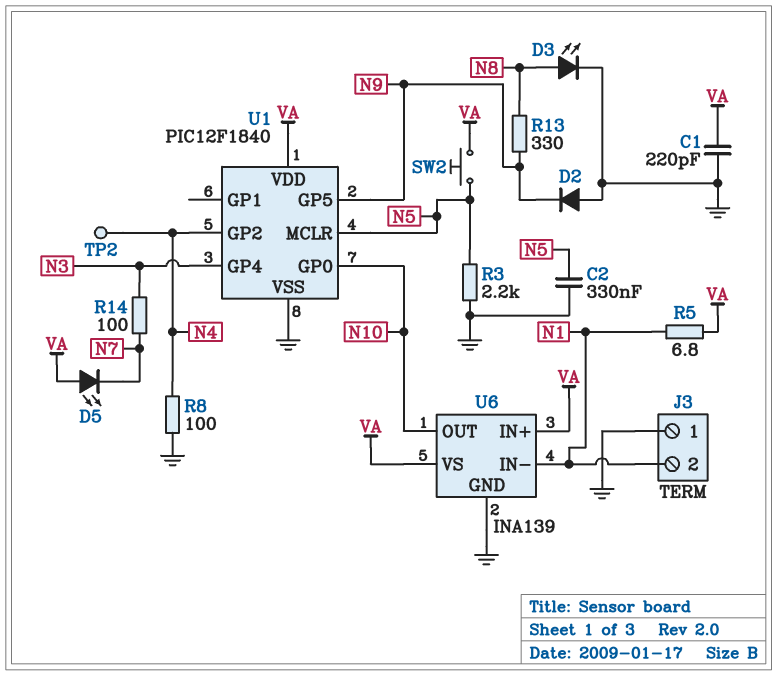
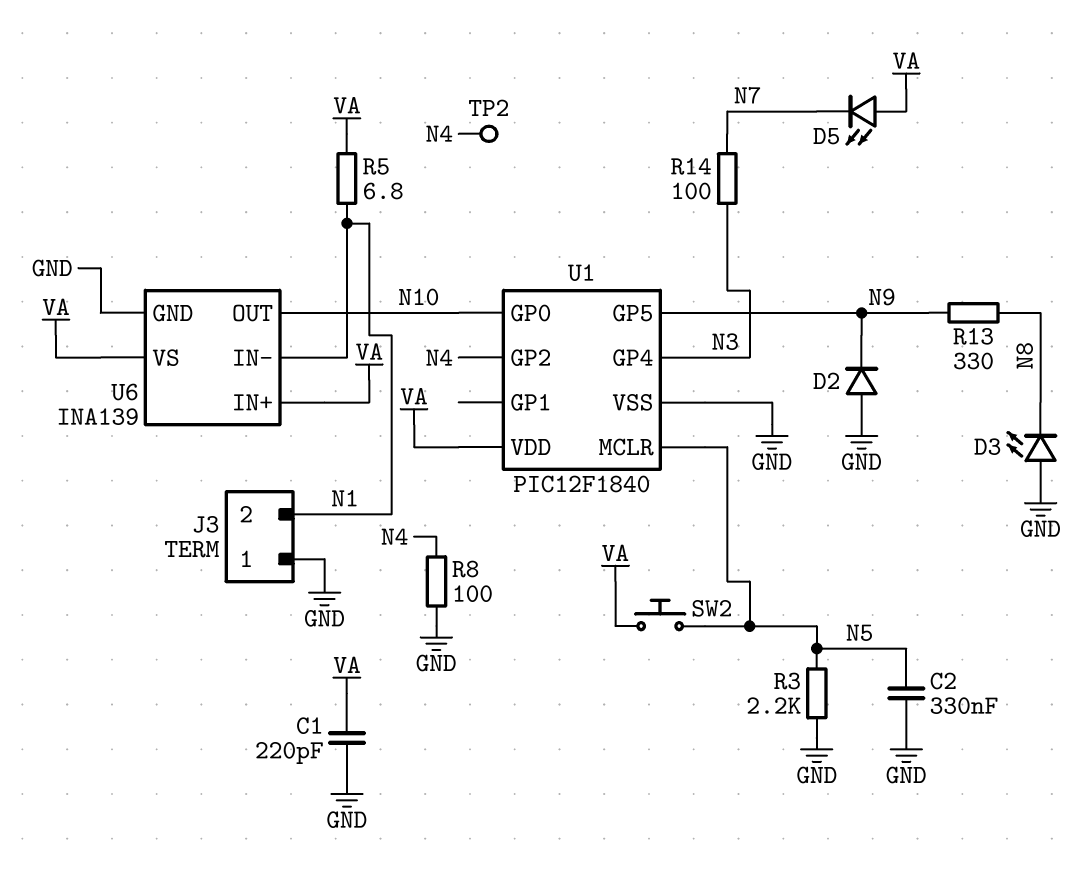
D3: LED (A N8, K GND) -> LED (A GND, K N8)

